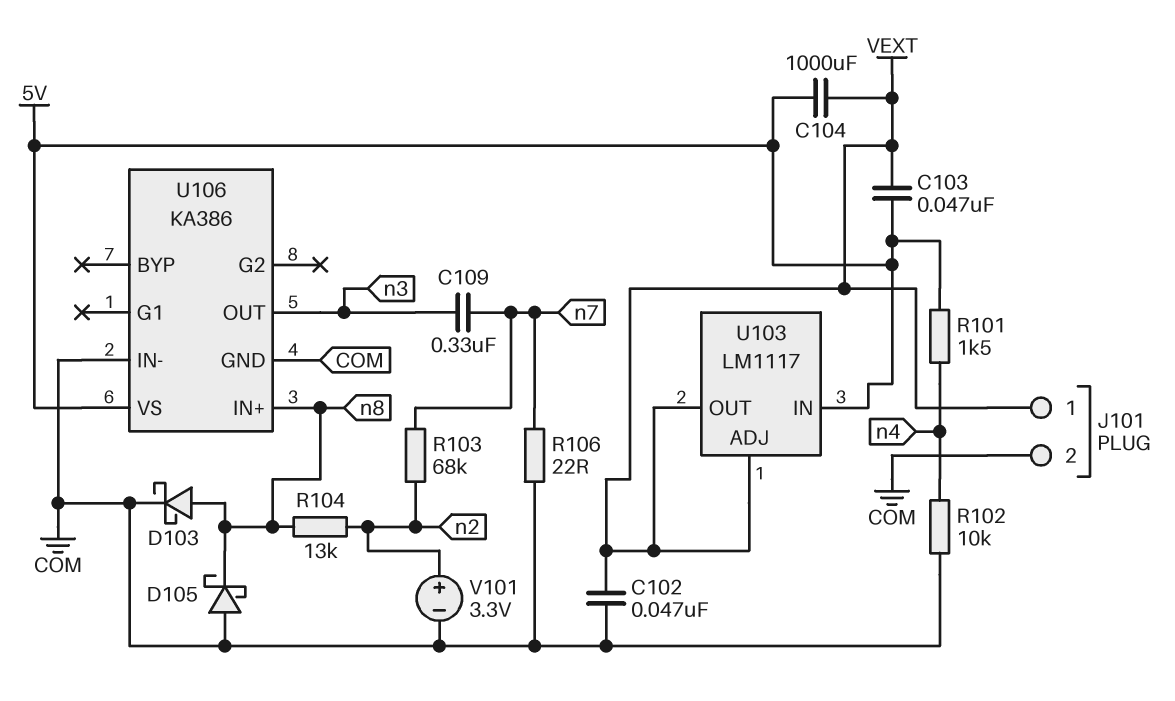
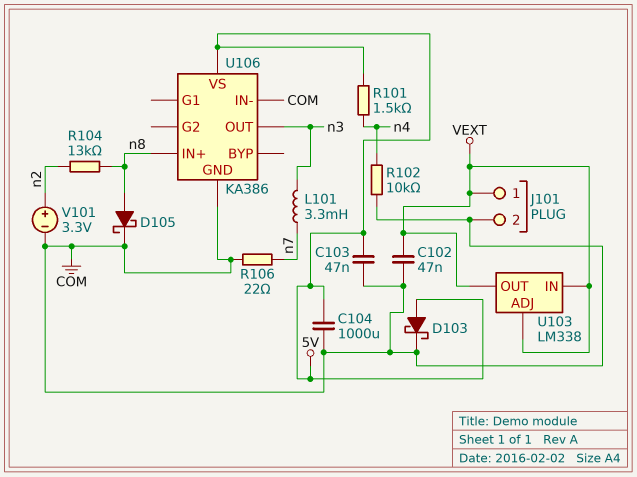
C103: 47nF (5V, VEXT) -> 47nF (5V, COM)
C104: 1000uF (5V, VEXT) -> 1000uF (5V, COM)
C109: 330nF (n3, n7) -> none
D103: schottky (A n8, K COM) -> schottky (A 5V, K COM)
D105: schottky (A COM, K n8) -> schottky (A n8, K COM)
L101: none -> 3.3mH (n3, n7)
R103: 68k (n2, n7) -> none
U103: LM1117 -> LM338
U103 pin IN: 5V -> VEXT

